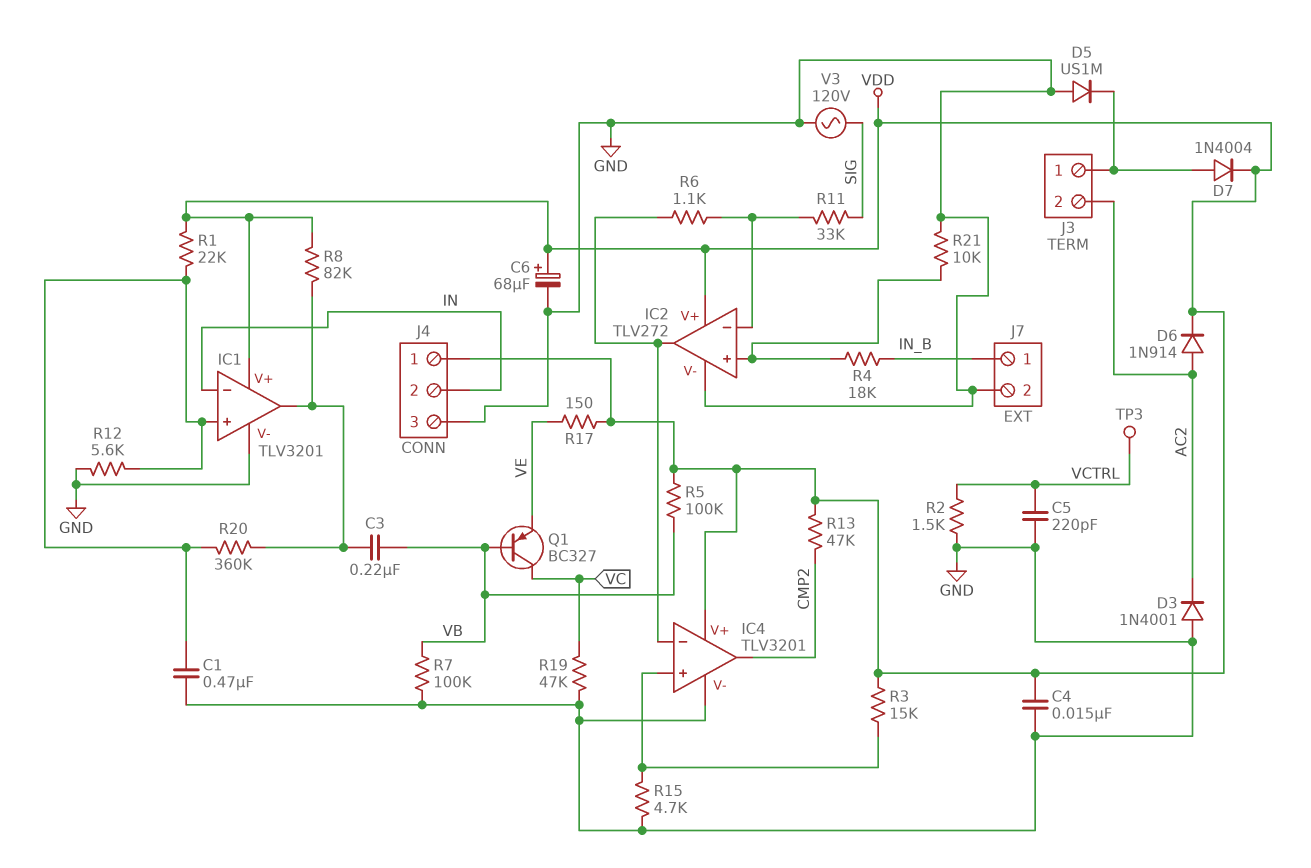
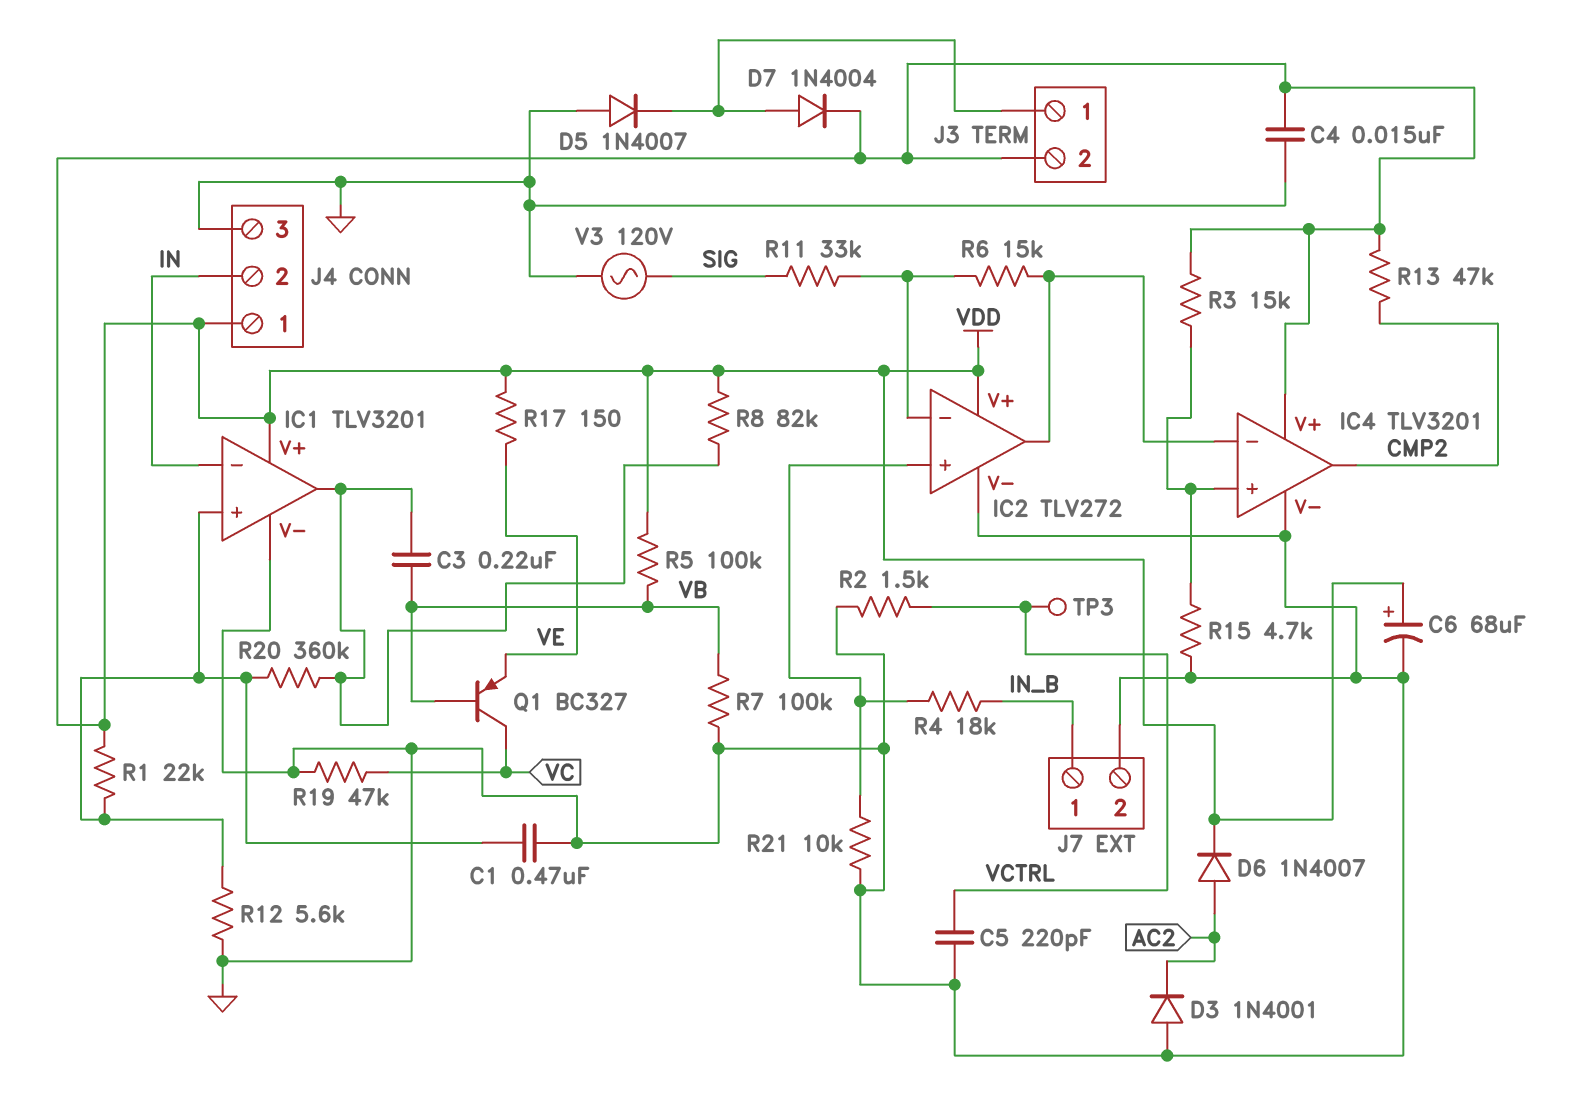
D5: diode US1M (A GND, K J3/1) -> diode 1N4007 (A GND, K J3/1)
D6: diode 1N914 (A AC2, K VDD) -> diode 1N4007 (A AC2, K VDD)
J3 pin 2: AC2 -> VDD
R6: 1.1k (IC2/in-, IC2/out) -> 15k (IC2/in-, IC2/out)

